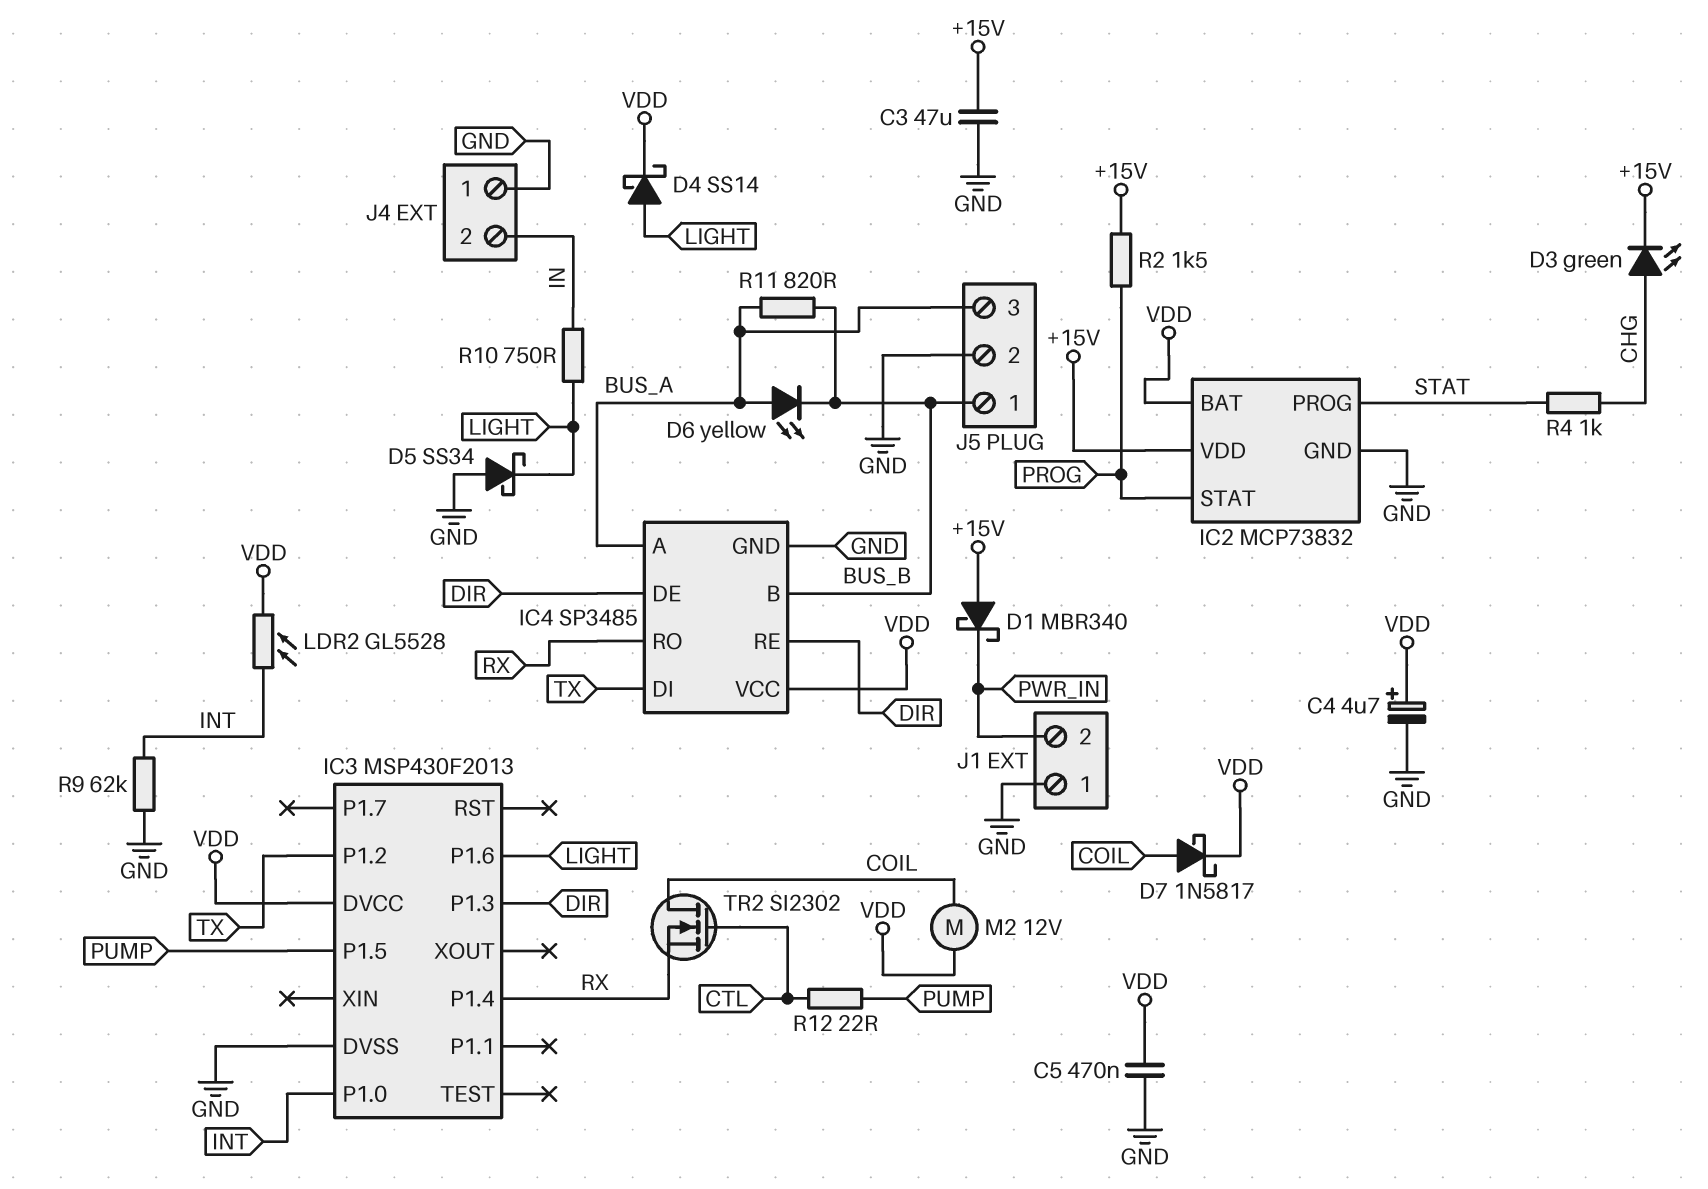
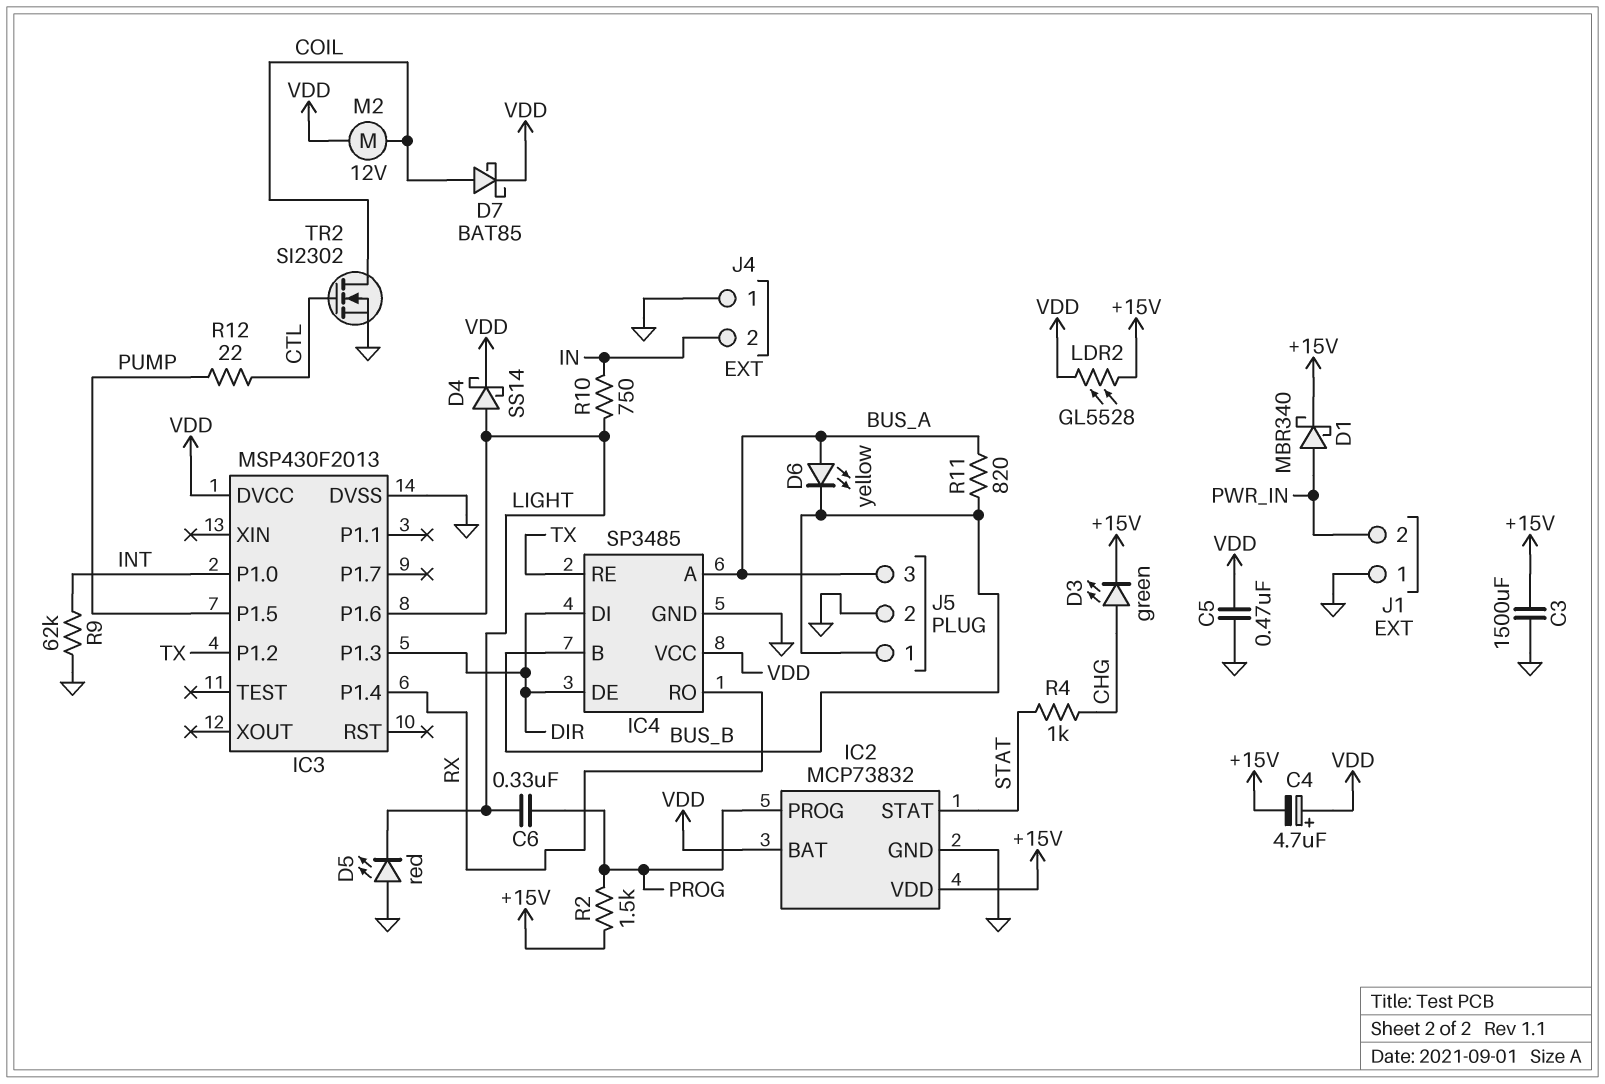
C3: 47uF (+15V, GND) -> 1500uF (+15V, GND)
C4: 4.7uF (plus VDD, minus GND) -> 4.7uF (plus VDD, minus +15V)
C6: none -> 330nF (LIGHT, PROG)
D1: schottky MBR340 (A +15V, K PWR_IN) -> schottky MBR340 (A PWR_IN, K +15V)
D5: schottky SS34 (A GND, K LIGHT) -> LED red (A GND, K LIGHT)
D7: schottky 1N5817 (A COIL, K VDD) -> schottky BAT85 (A COIL, K VDD)
IC2 pin PROG: STAT -> PROG
IC2 pin STAT: PROG -> STAT
IC4 pin DI: TX -> DIR
IC4 pin RE: DIR -> TX
LDR2: GL5528 (INT, VDD) -> GL5528 (+15V, VDD)
TR2: NMOS SI2302 (G CTL, D COIL, S RX) -> NMOS SI2302 (G CTL, D COIL, S GND)

